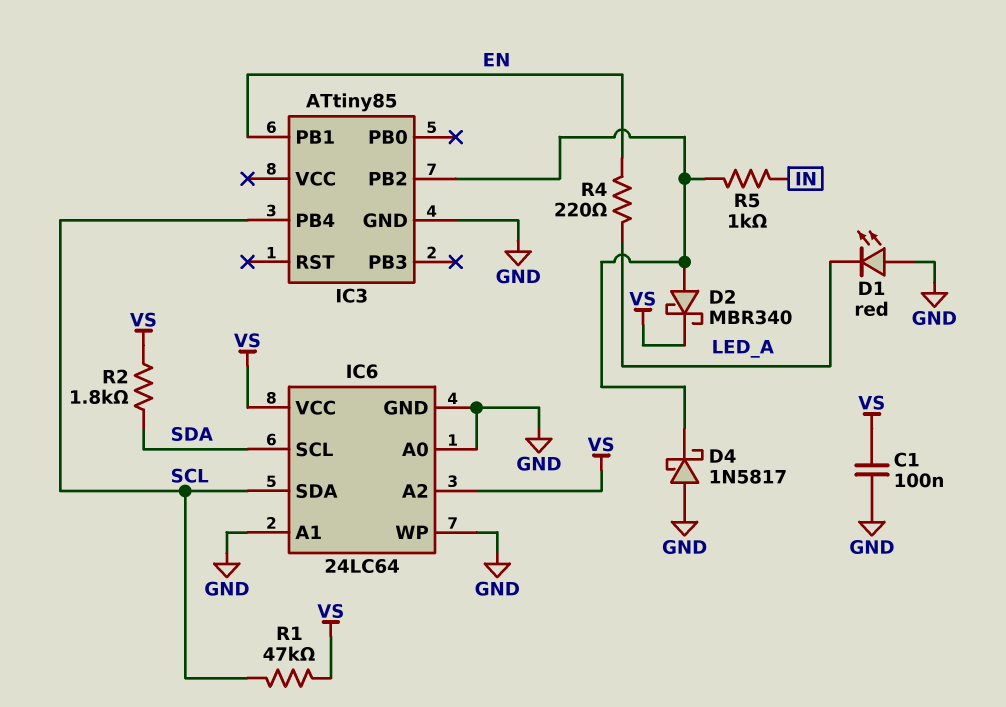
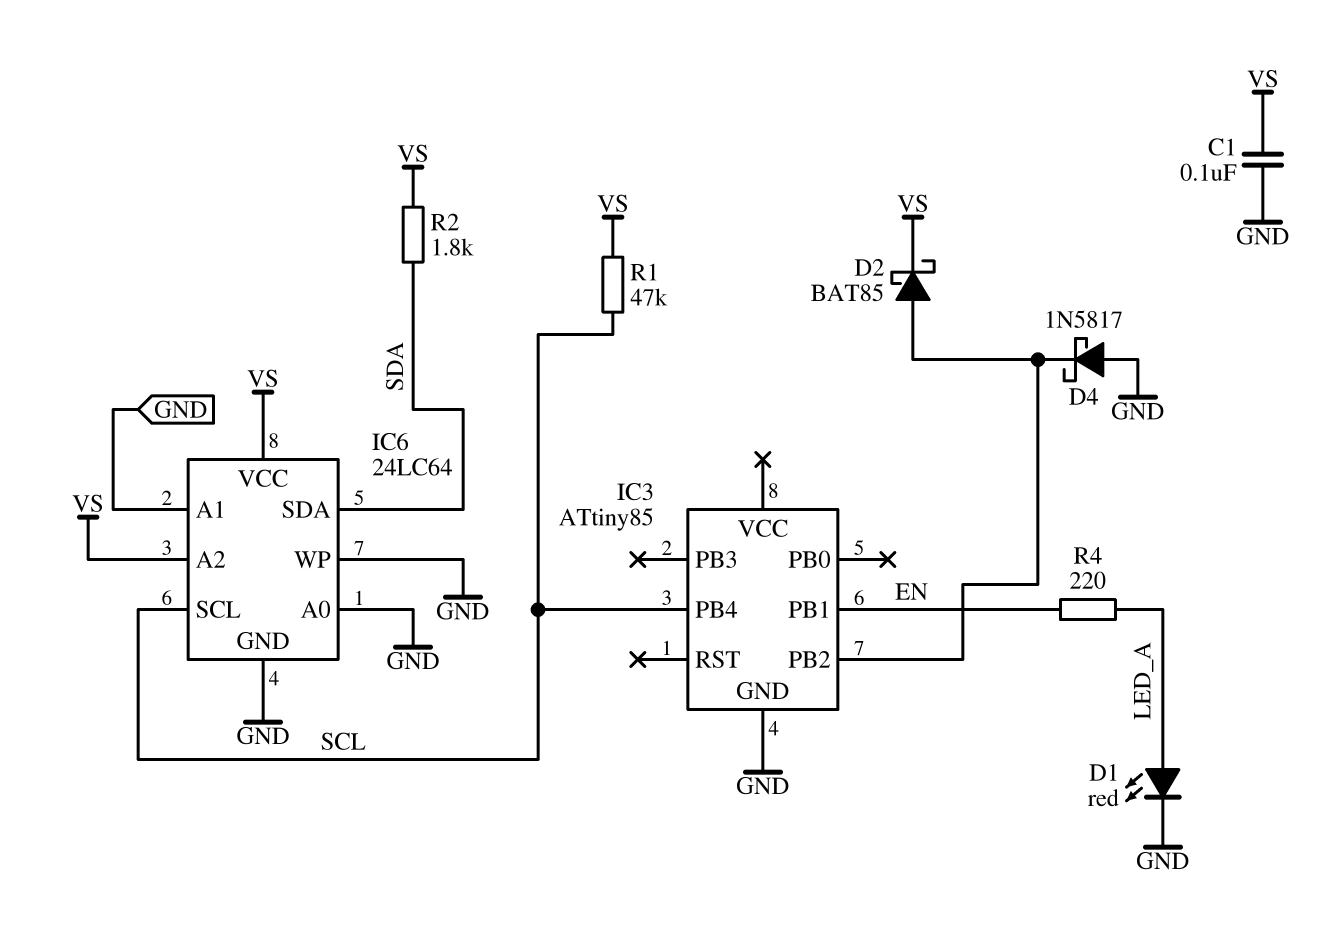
D1: LED red (A GND, K LED_A) -> LED red (A LED_A, K GND)
D2: schottky MBR340 (A IC3/PB2, K VS) -> schottky BAT85 (A IC3/PB2, K VS)
IC6 pin SCL: SDA -> SCL
IC6 pin SDA: SCL -> SDA
R5: 1k (IC3/PB2, IN) -> none

